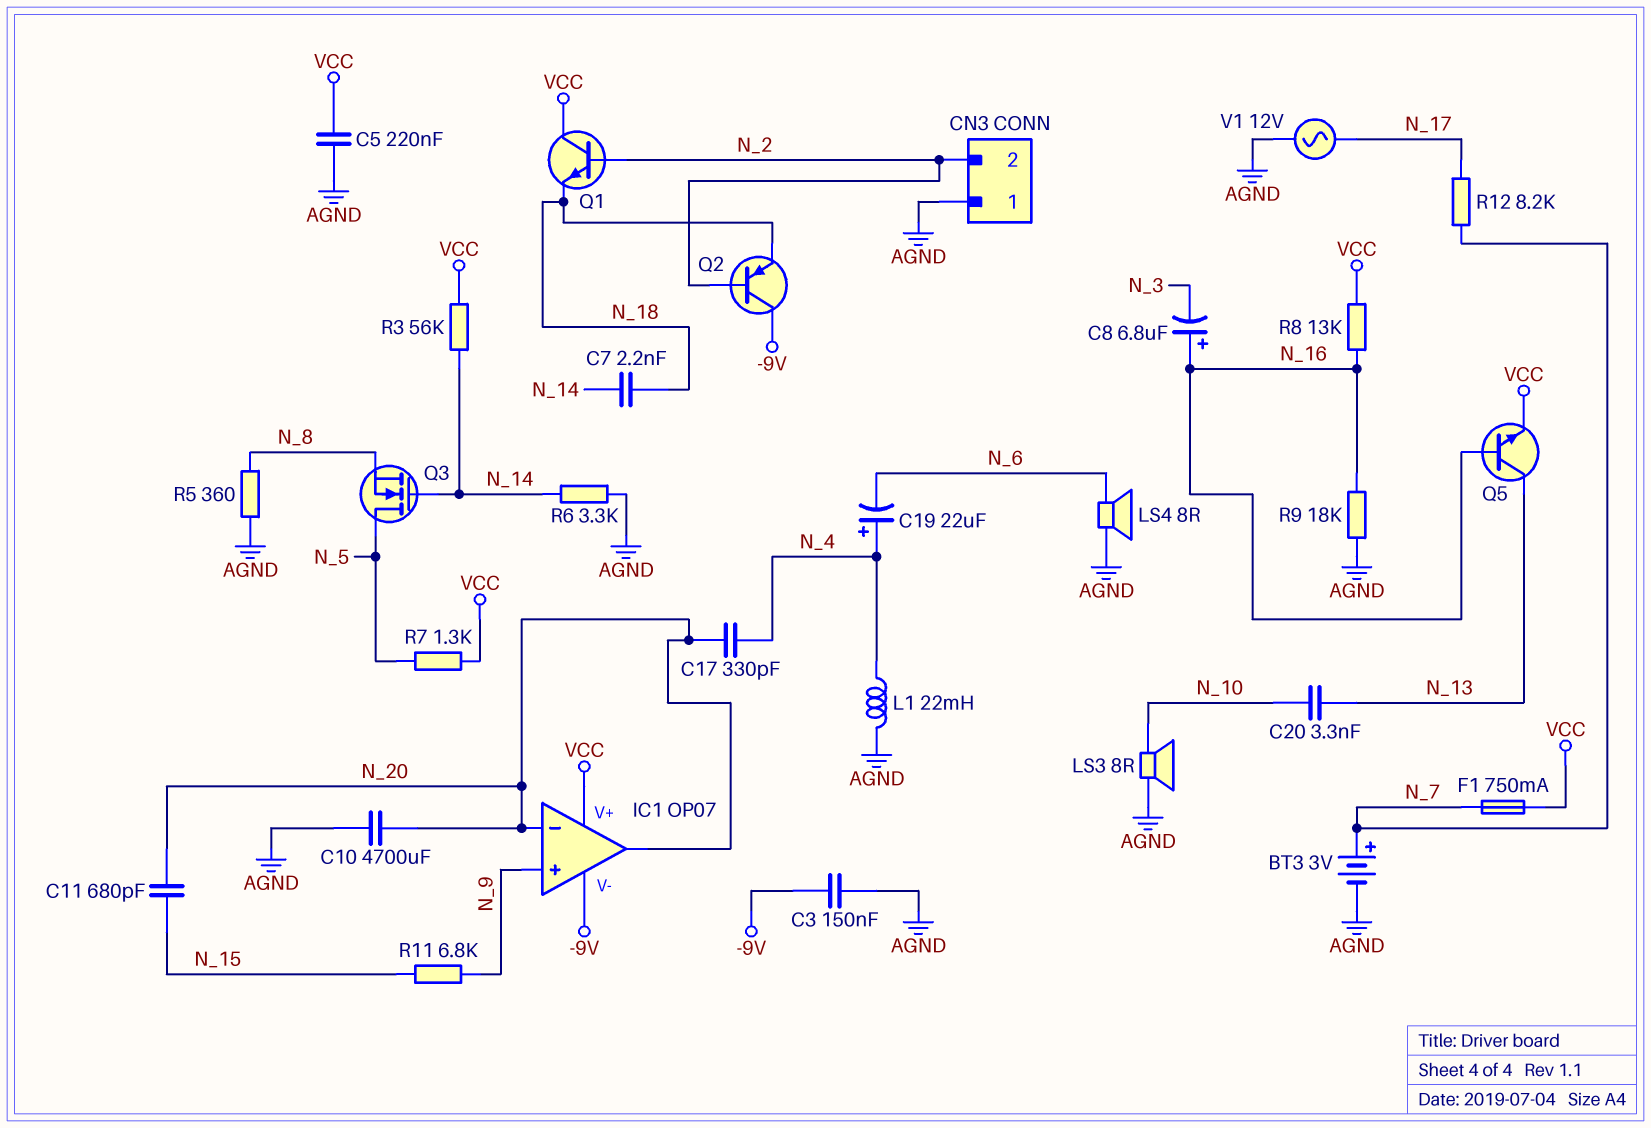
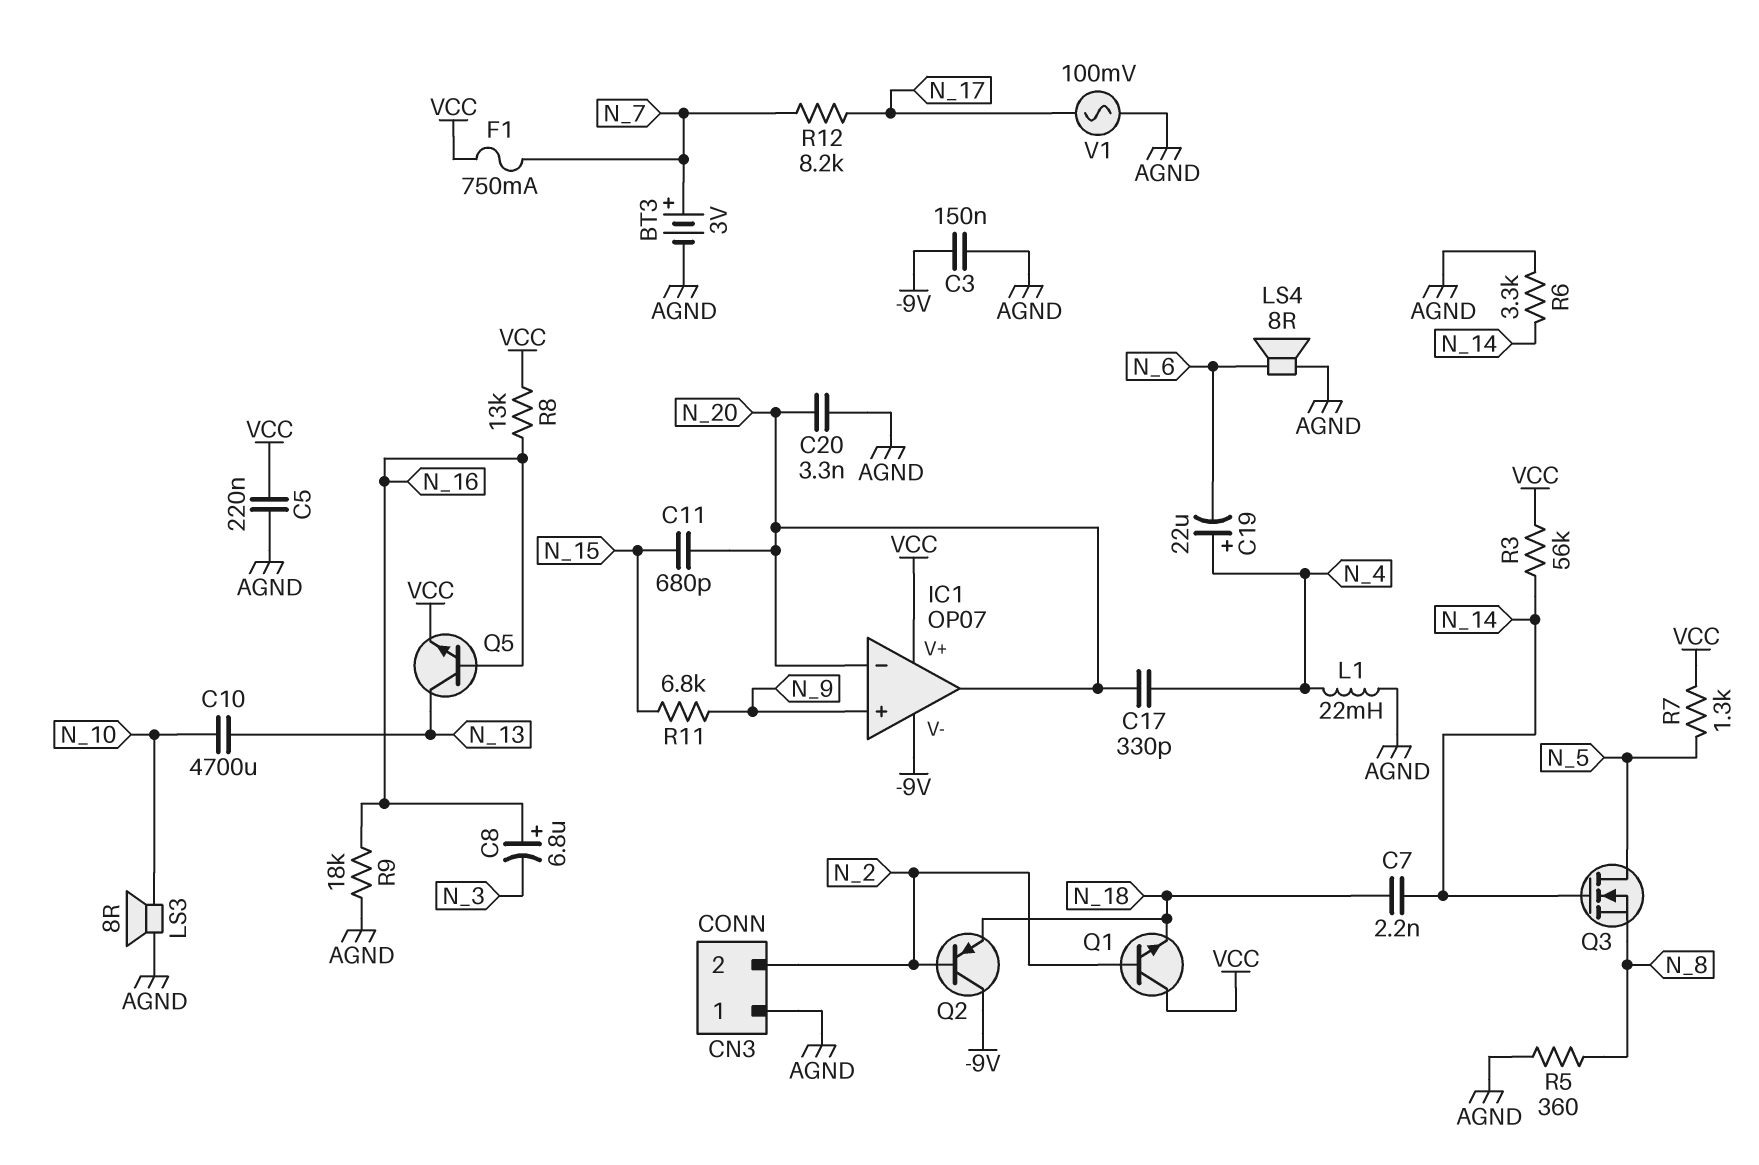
C10: 4700uF (AGND, N_20) -> 4700uF (N_10, N_13)
C20: 3.3nF (N_10, N_13) -> 3.3nF (AGND, N_20)
V1: AC 12V (AGND, N_17) -> AC 100mV (AGND, N_17)

